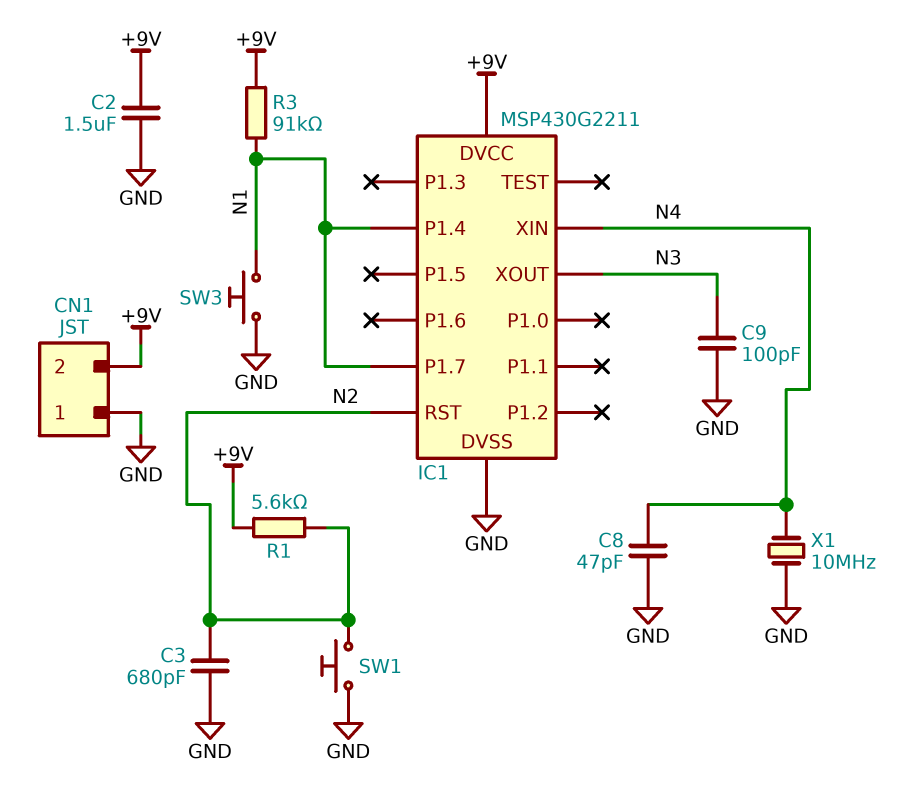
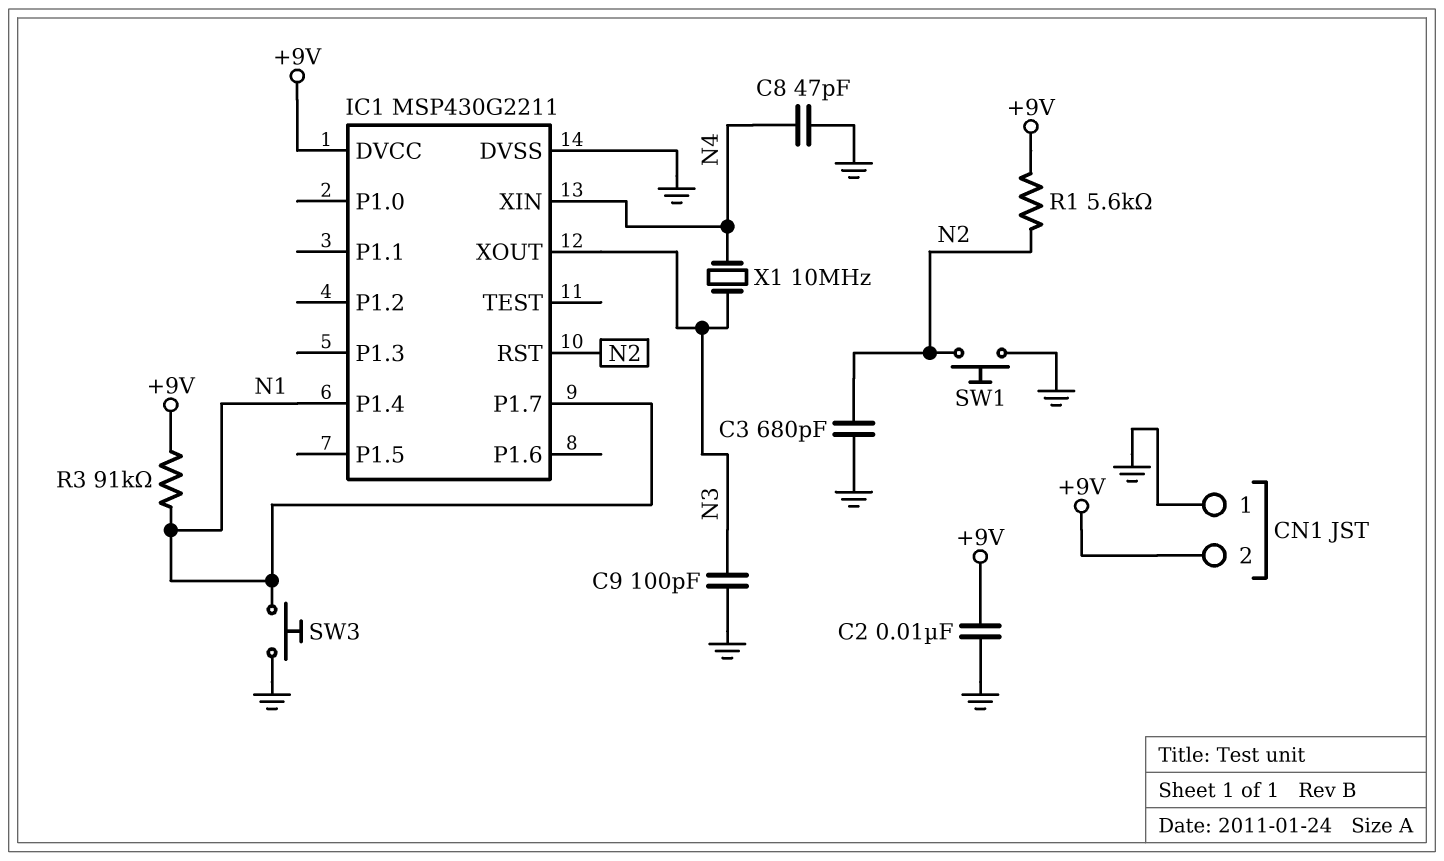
C2: 1.5uF (+9V, GND) -> 10nF (+9V, GND)
X1: 10MHz (GND, N4) -> 10MHz (N3, N4)

